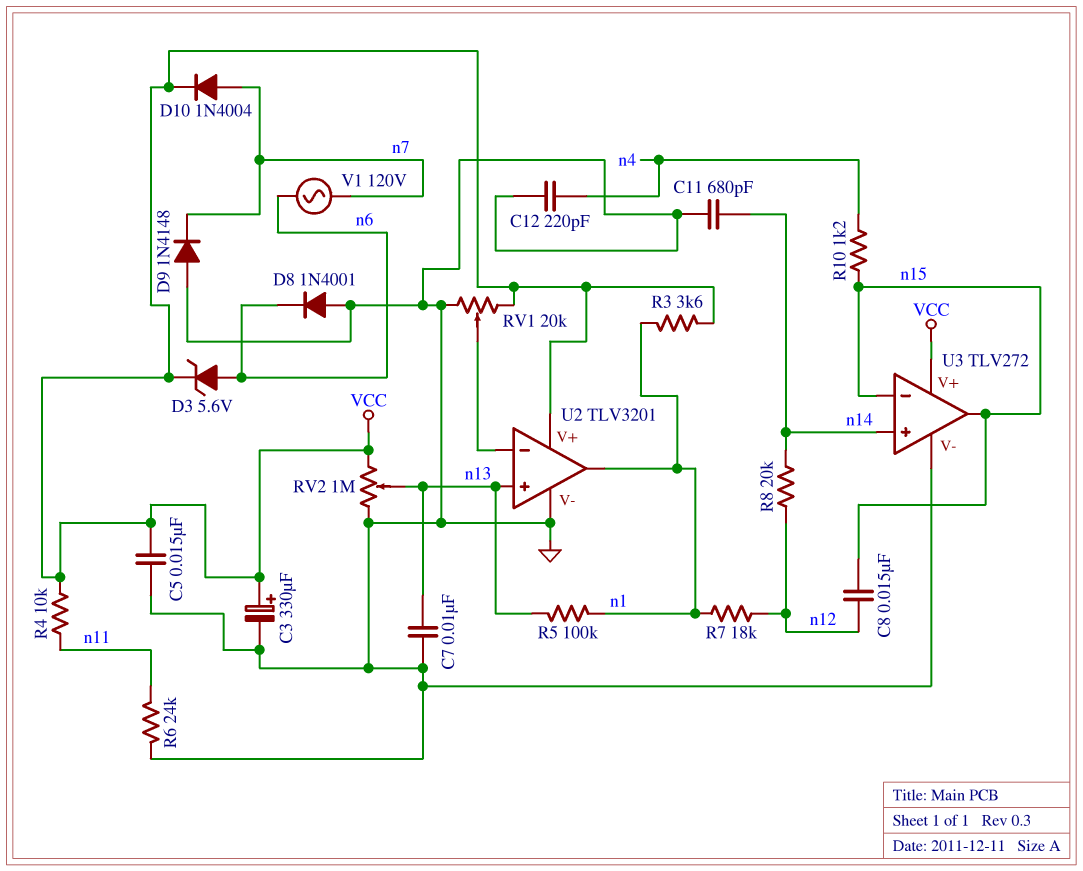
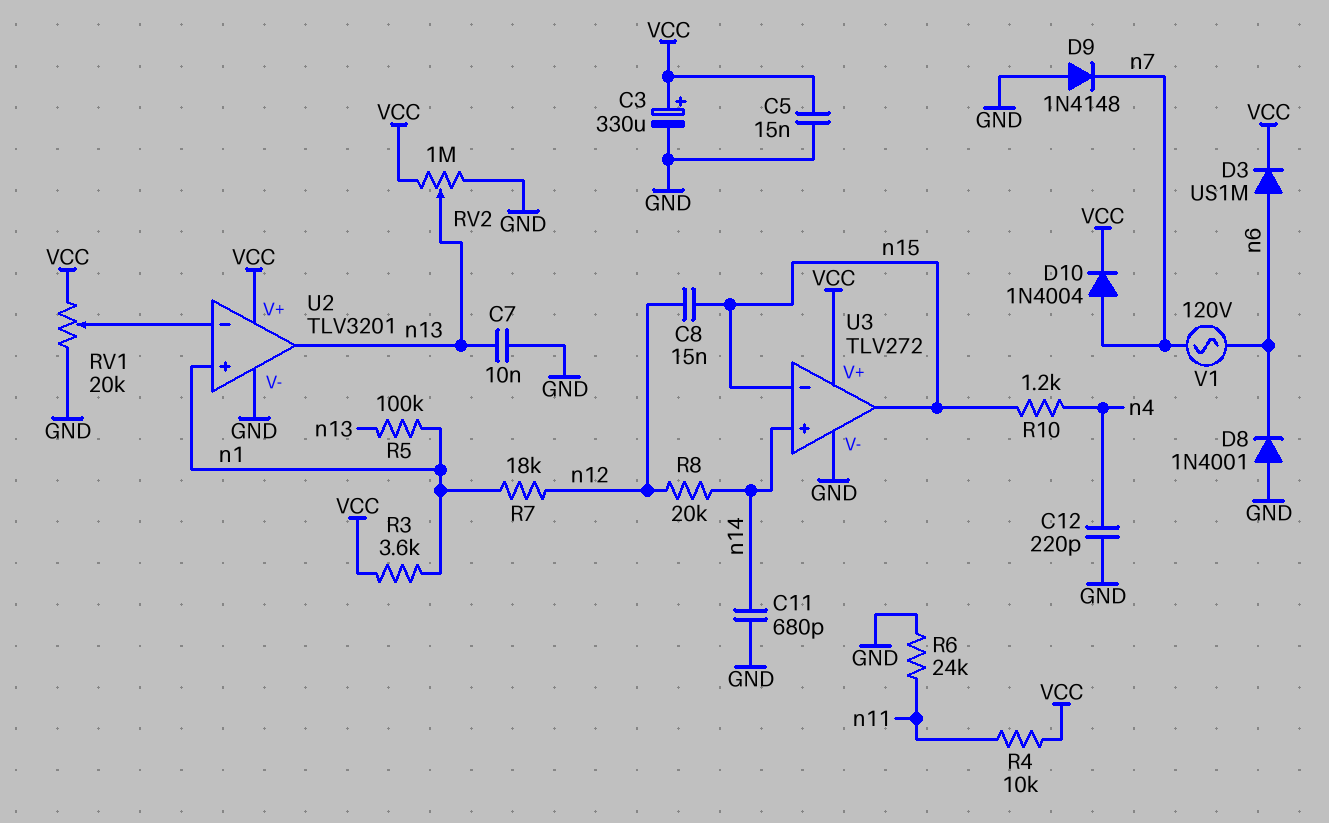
D3: zener 5.6V (A n6, K VCC) -> diode US1M (A n6, K VCC)
U2 pin in+: n13 -> n1
U2 pin out: n1 -> n13

